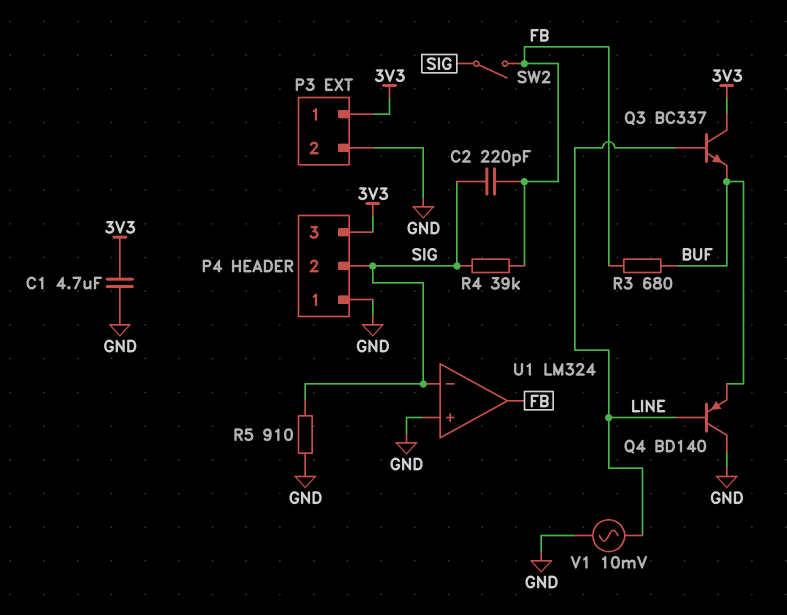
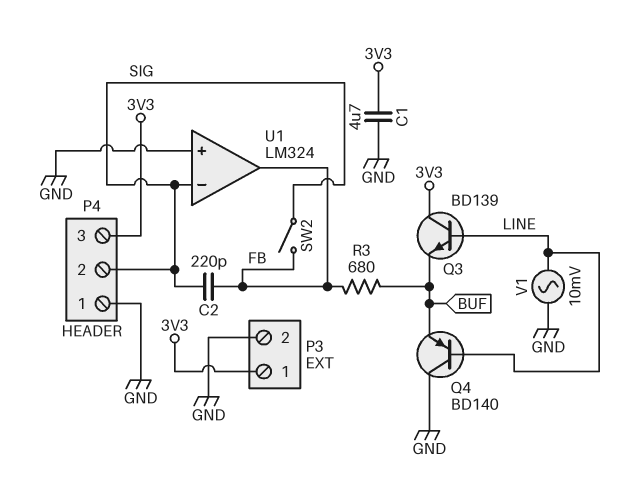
Q3: NPN BC337 (B LINE, C 3V3, E BUF) -> NPN BD139 (B LINE, C 3V3, E BUF)
R4: 39k (FB, SIG) -> none
R5: 910 (GND, SIG) -> none

